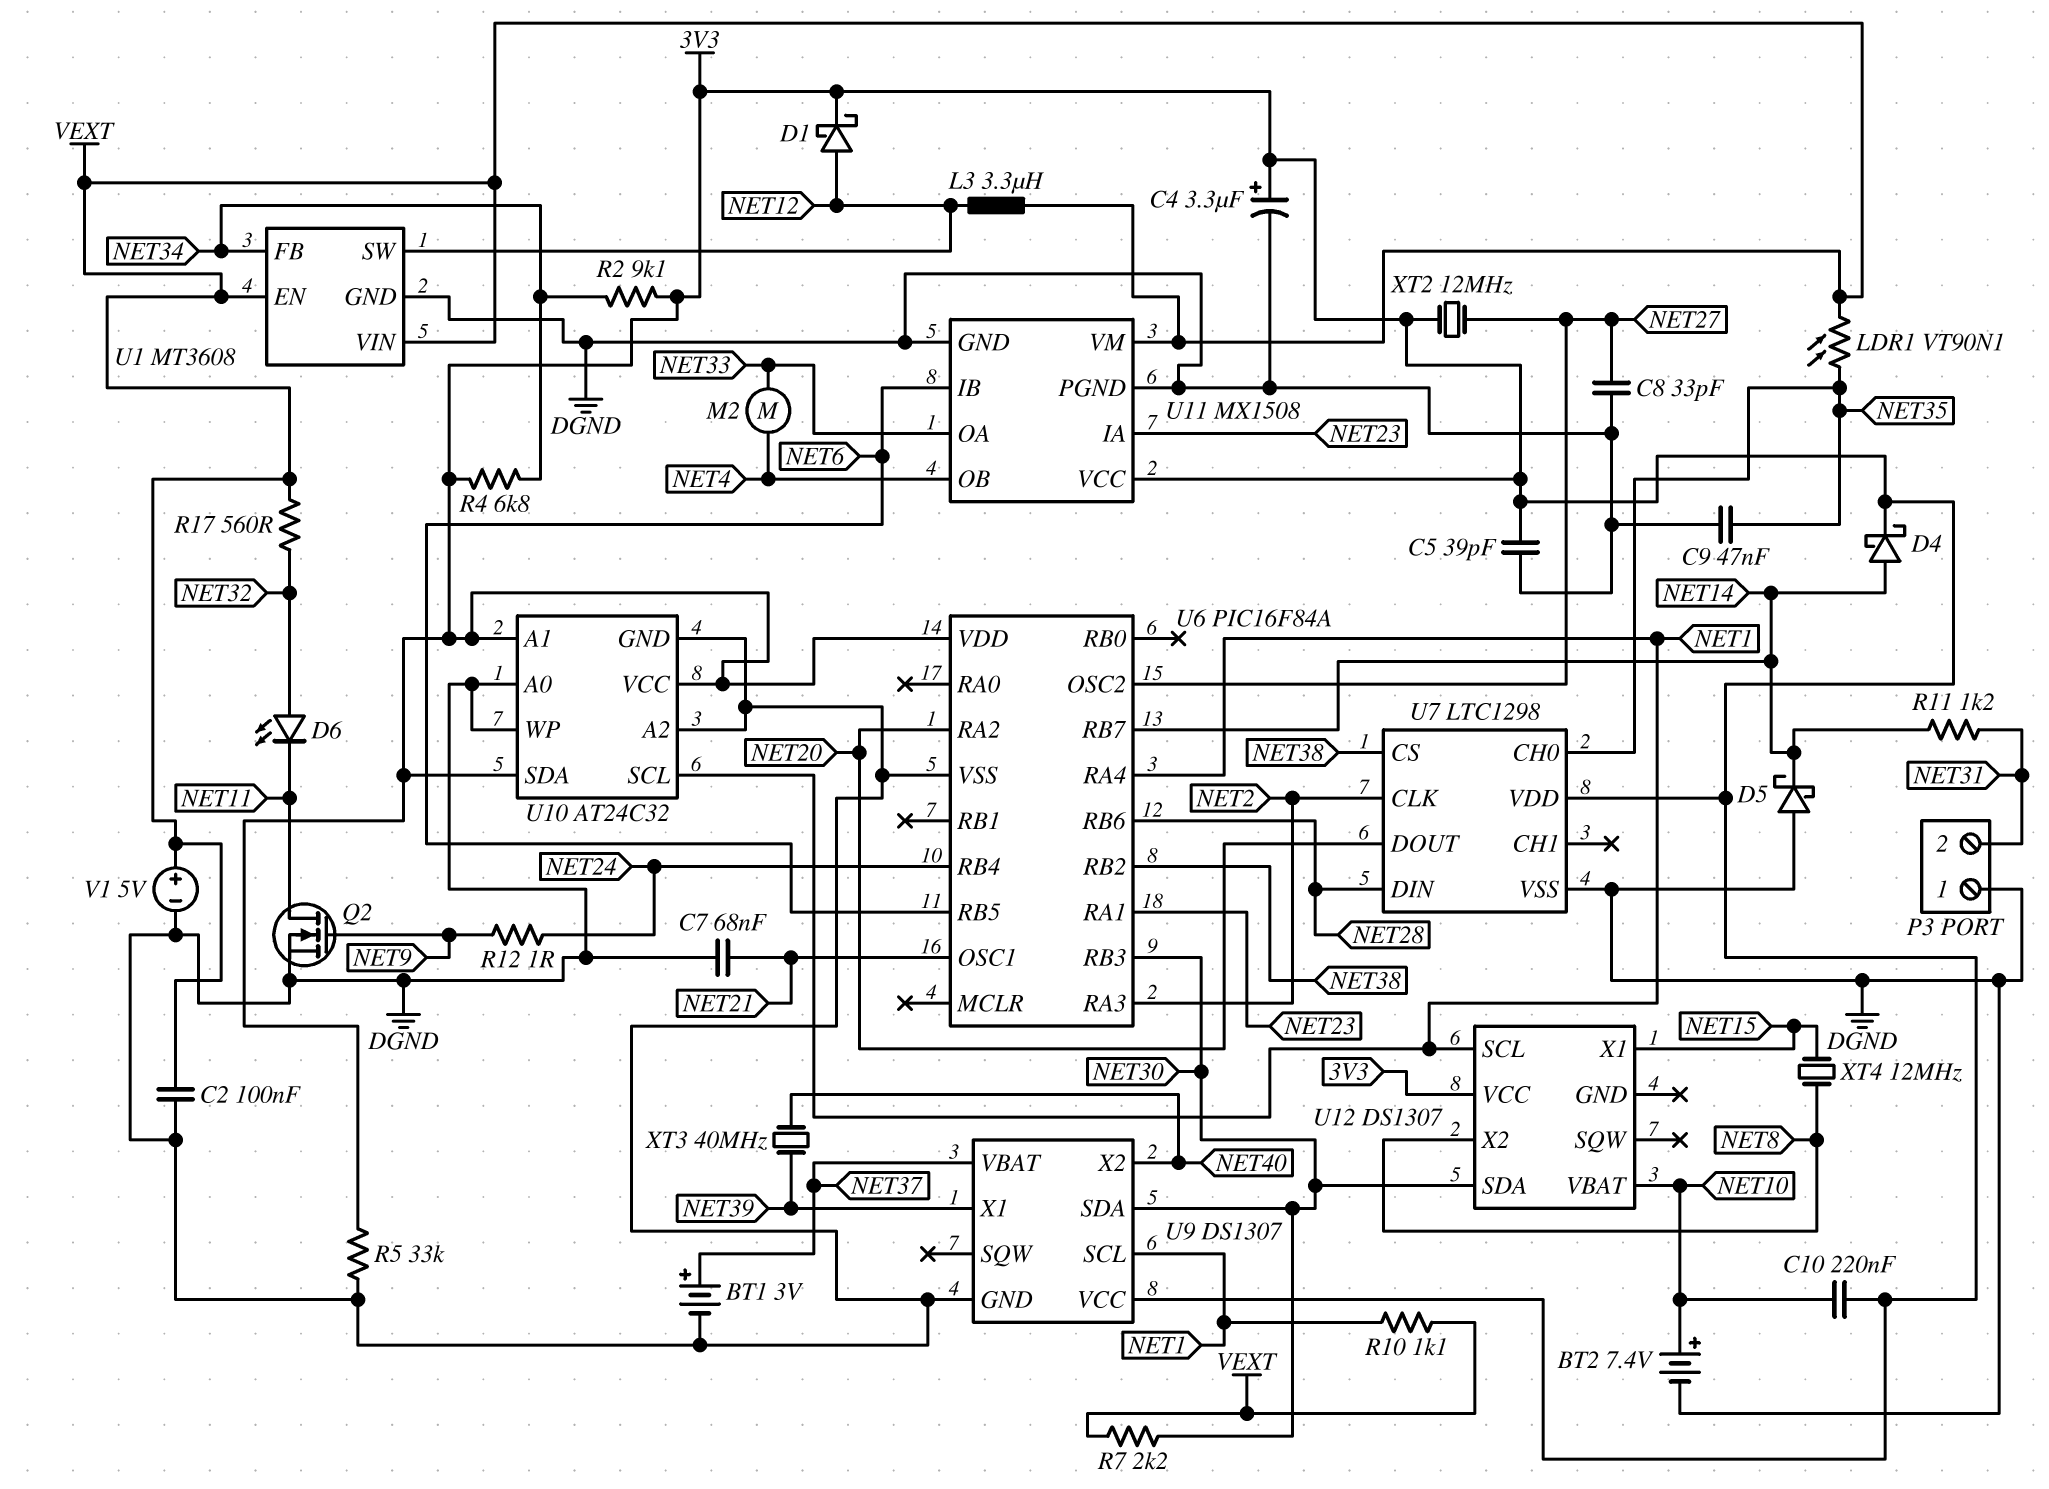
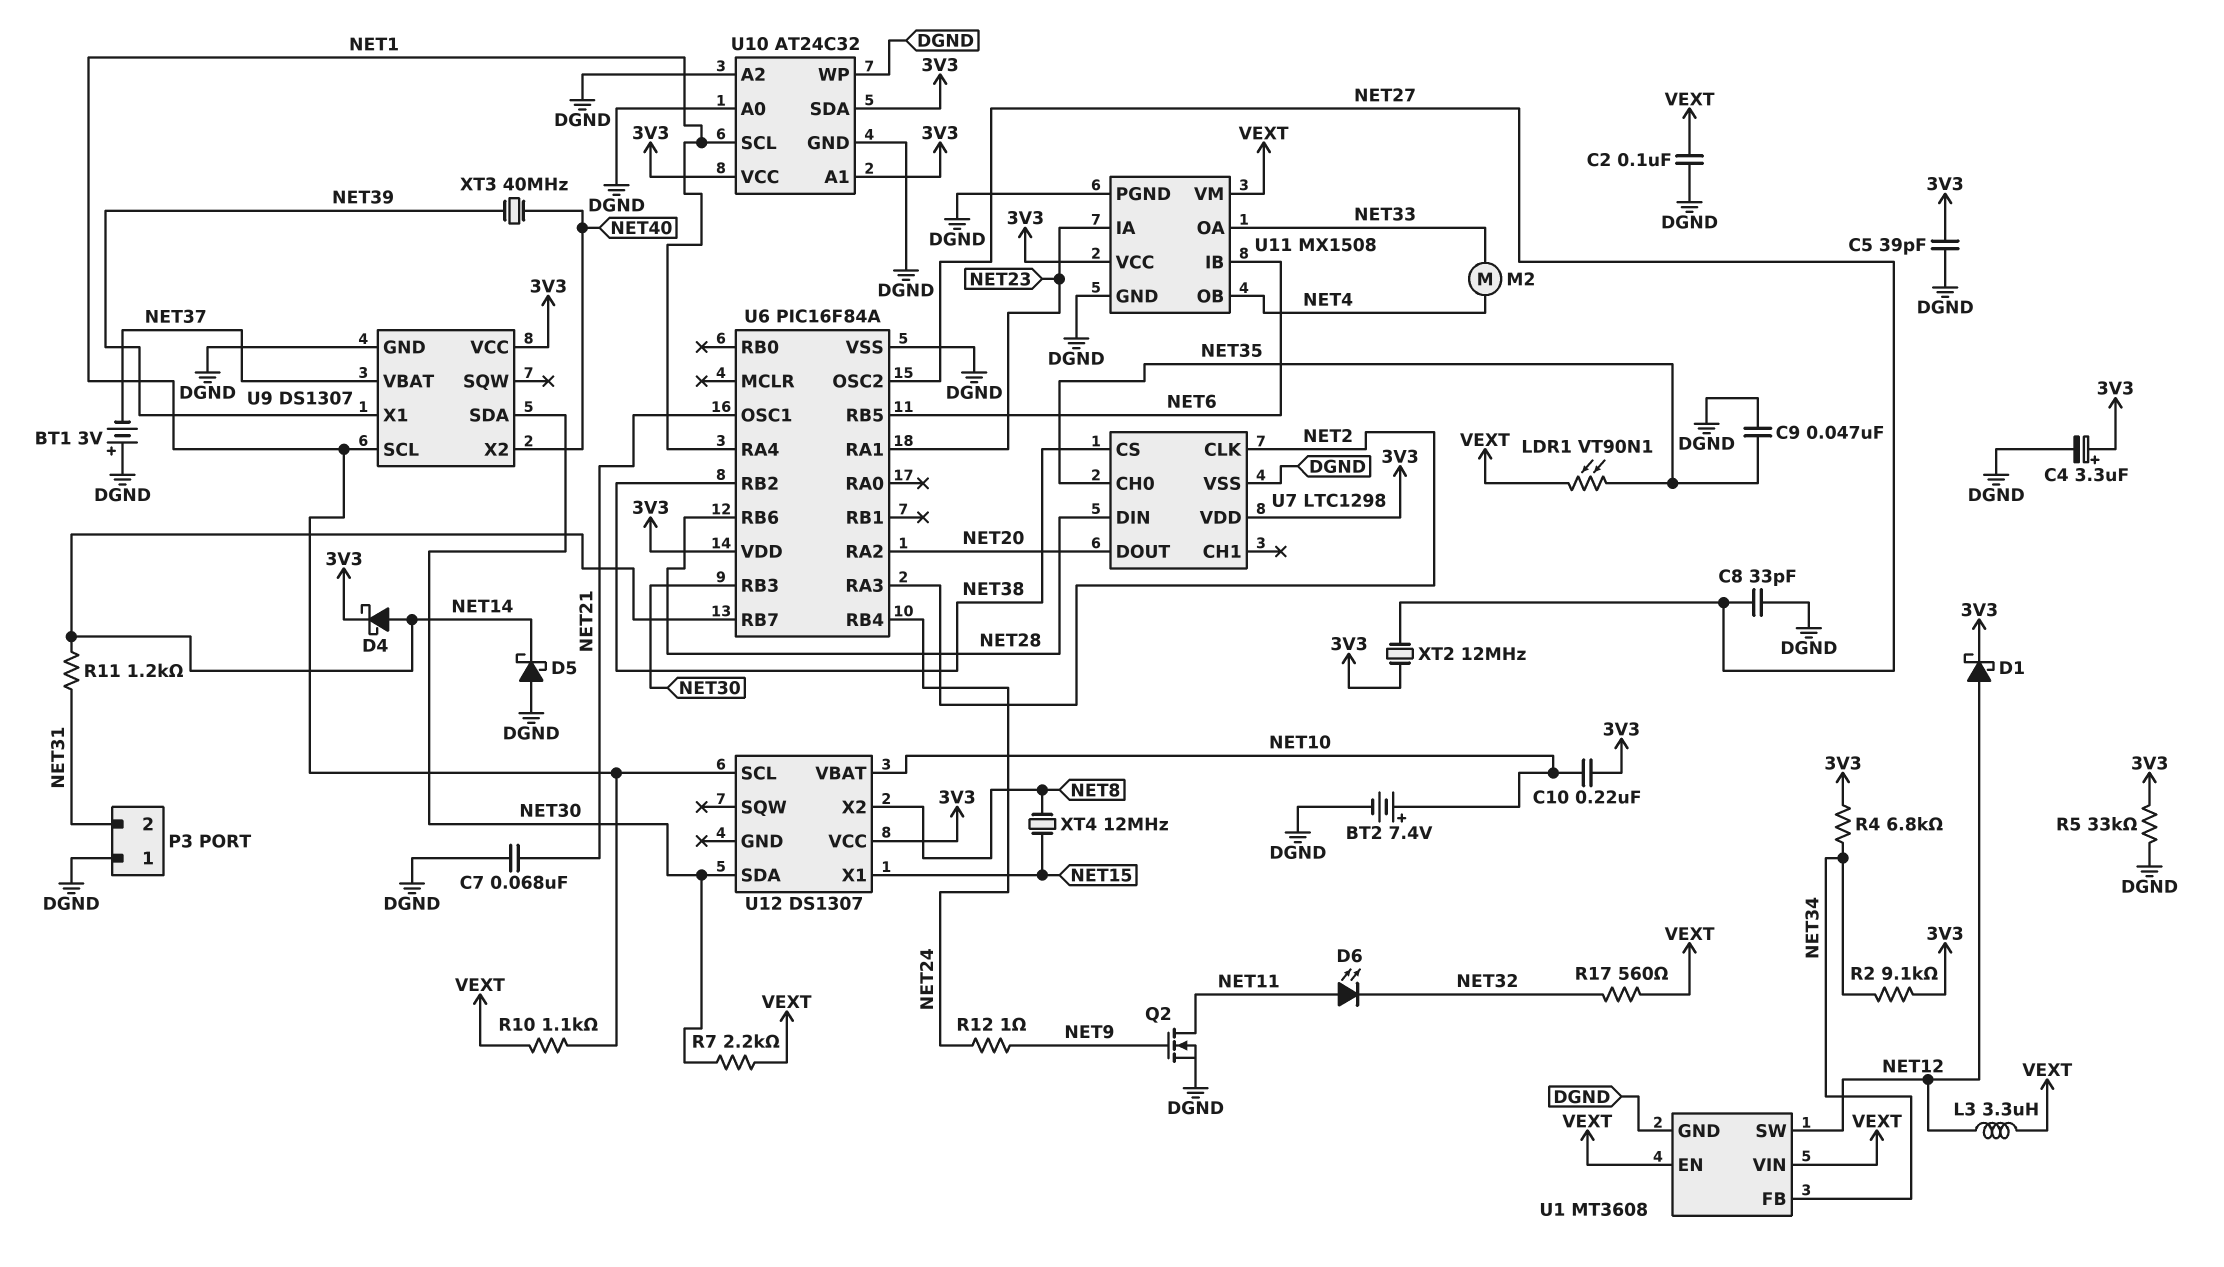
BT1: 3V (plus NET37, minus DGND) -> 3V (plus DGND, minus NET37)
D6: LED (A NET32, K NET11) -> LED (A NET11, K NET32)
V1: 5V (plus VEXT, minus DGND) -> none

